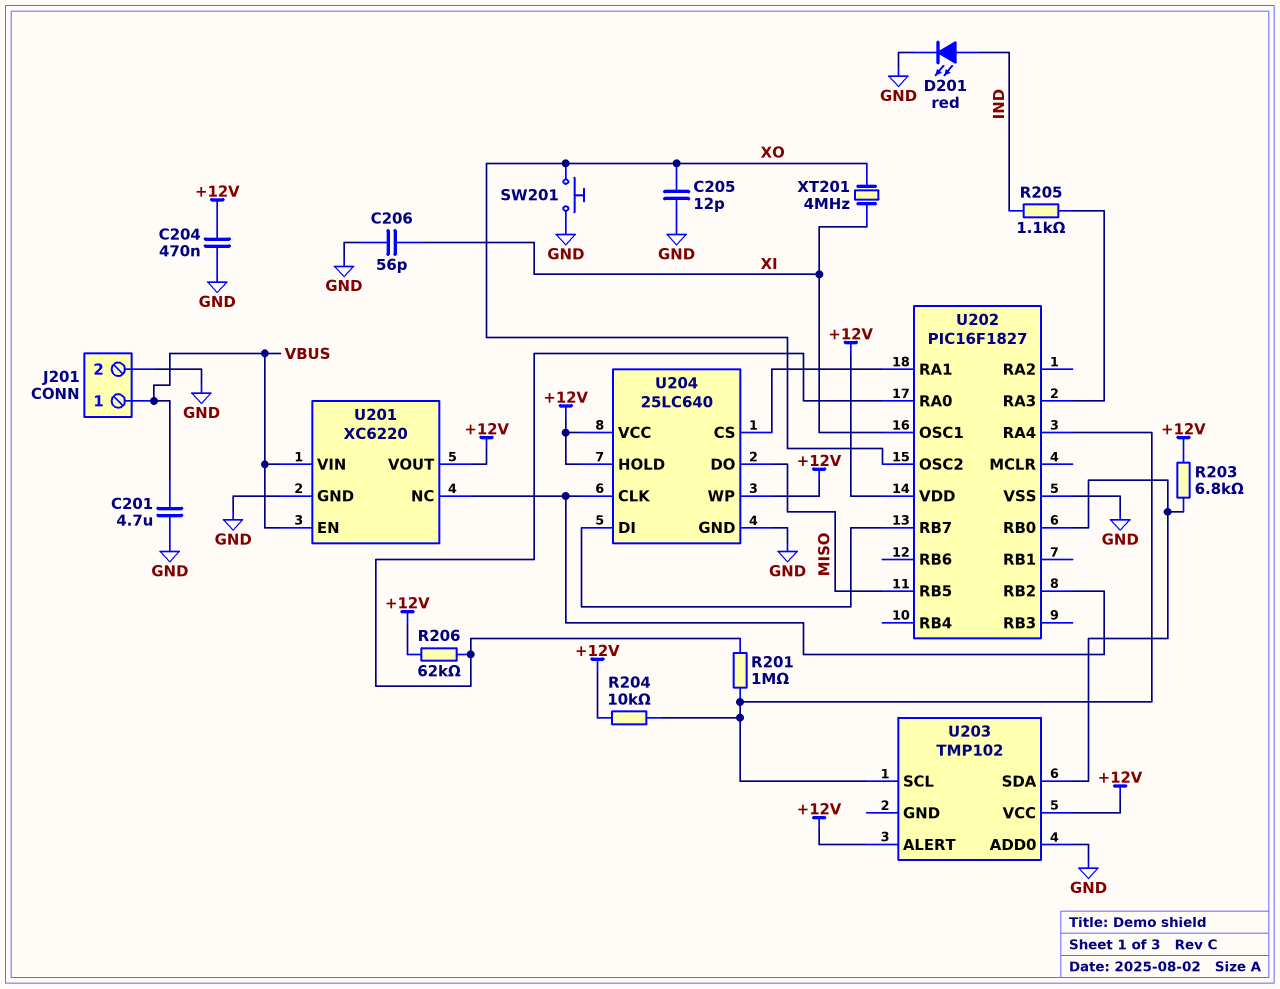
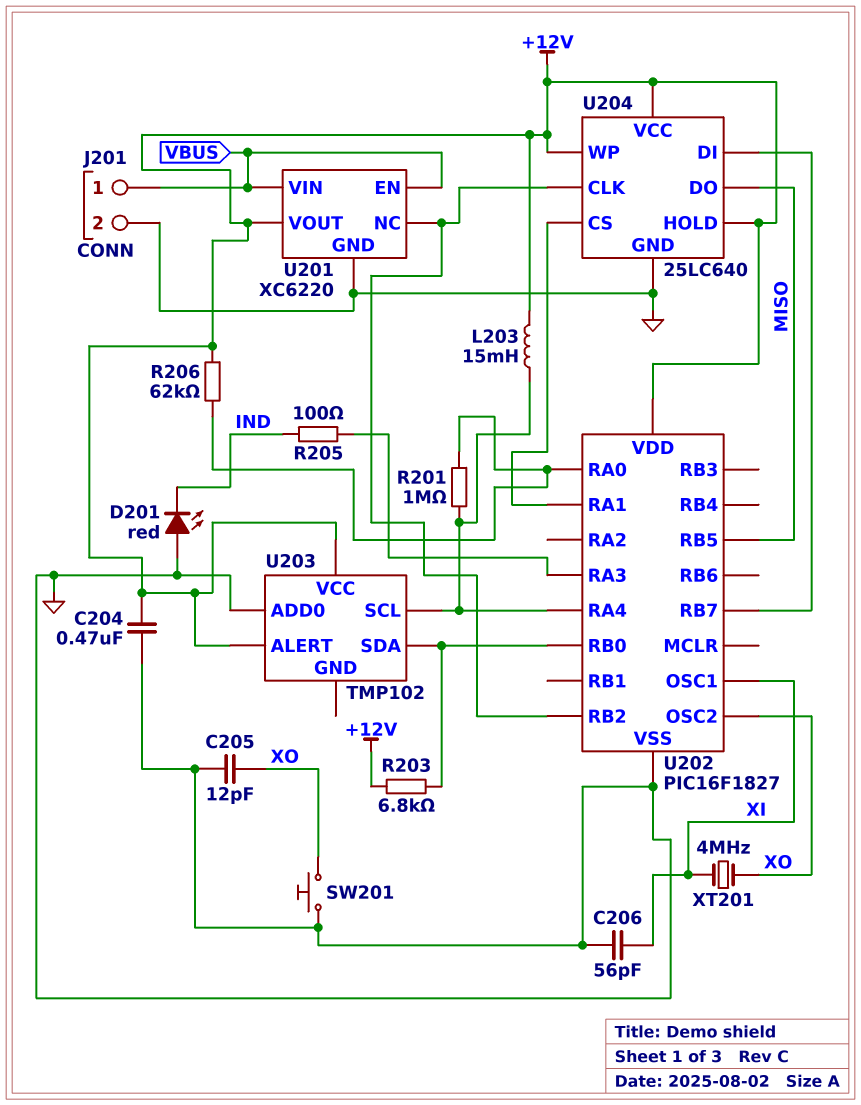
C201: 4.7uF (GND, VBUS) -> none
D201: LED red (A IND, K GND) -> LED red (A GND, K IND)
L203: none -> 15mH (+12V, U202/RA4)
R204: 10k (+12V, U202/RA4) -> none
R205: 1.1k (IND, U202/RA3) -> 100 (IND, U202/RA3)

